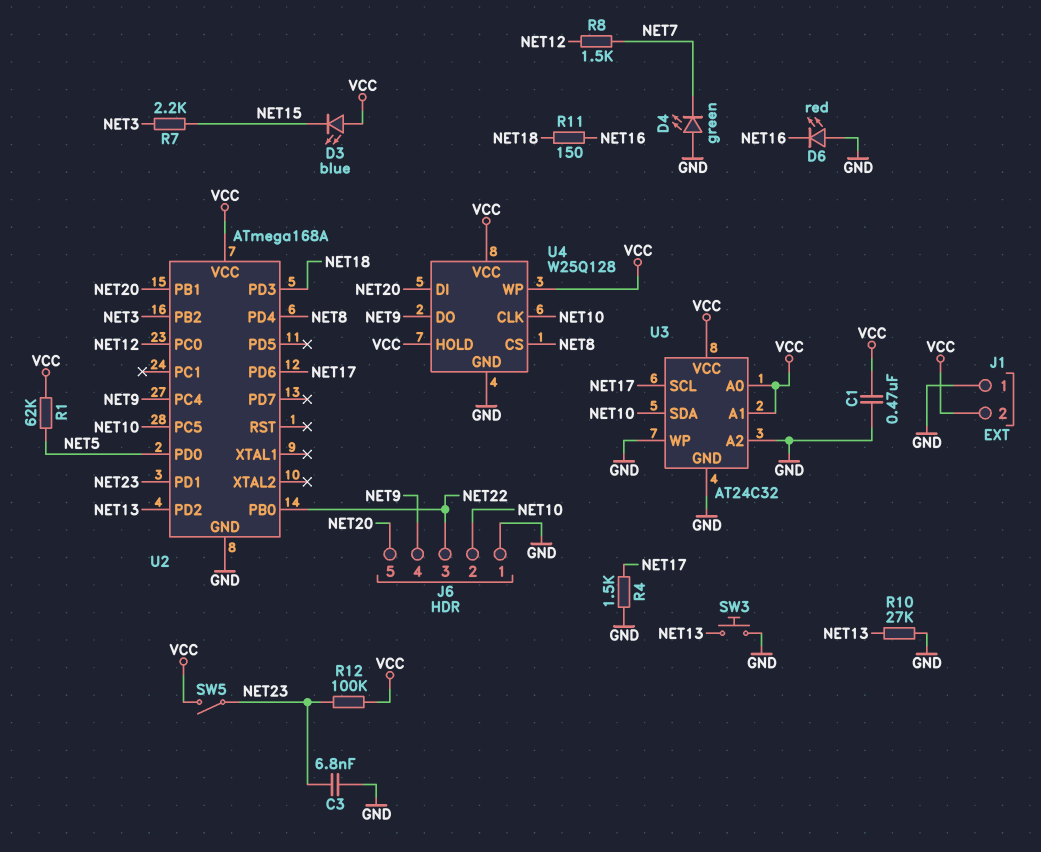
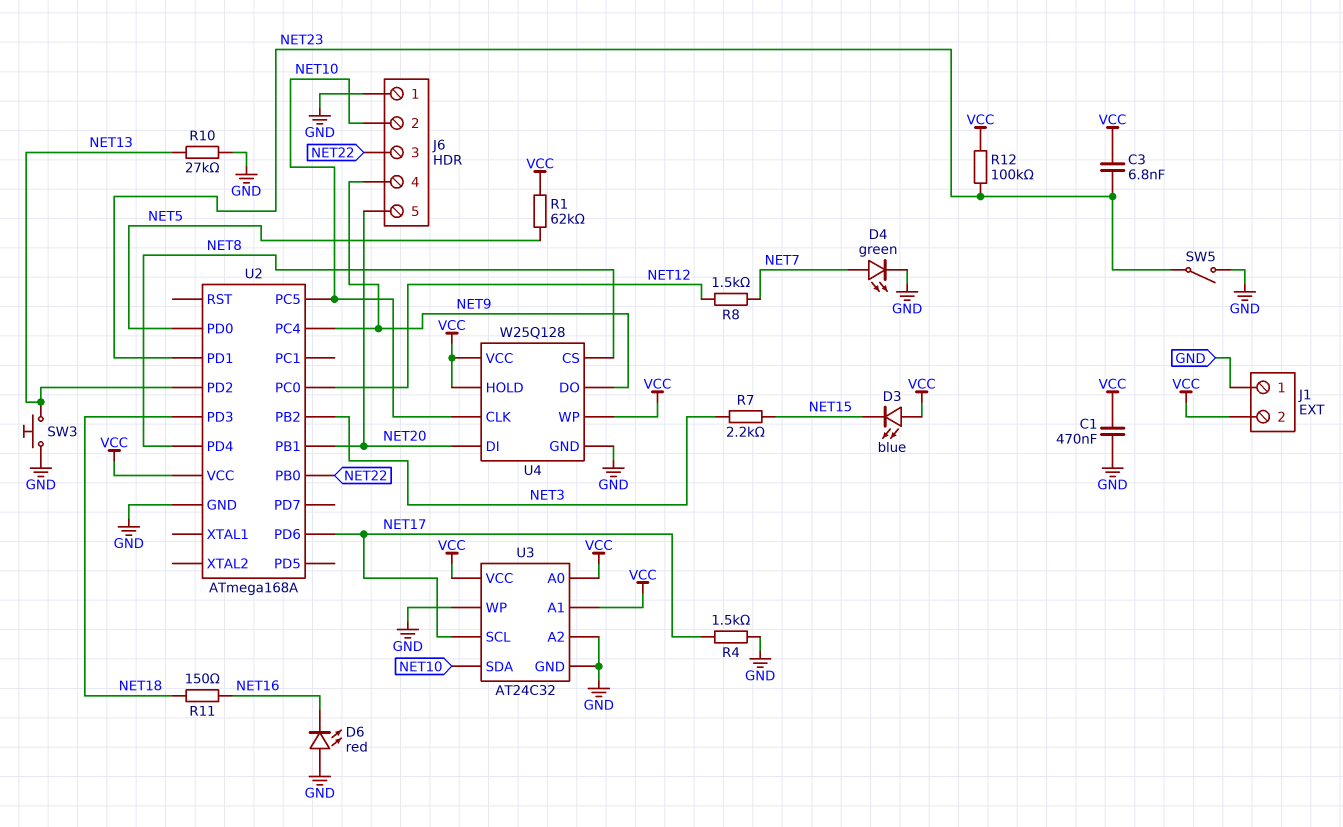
C3: 6.8nF (GND, NET23) -> 6.8nF (NET23, VCC)
D4: LED green (A GND, K NET7) -> LED green (A NET7, K GND)
SW5: switch (NET23, VCC) -> switch (GND, NET23)

